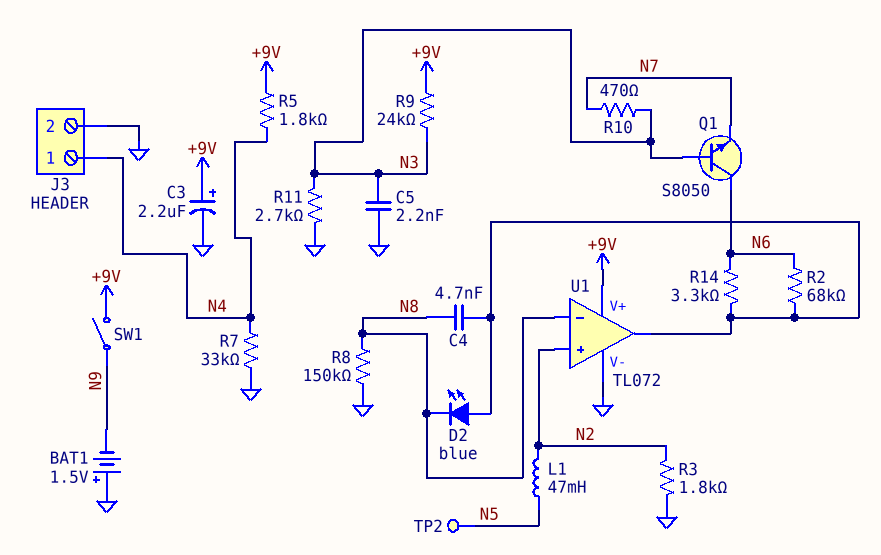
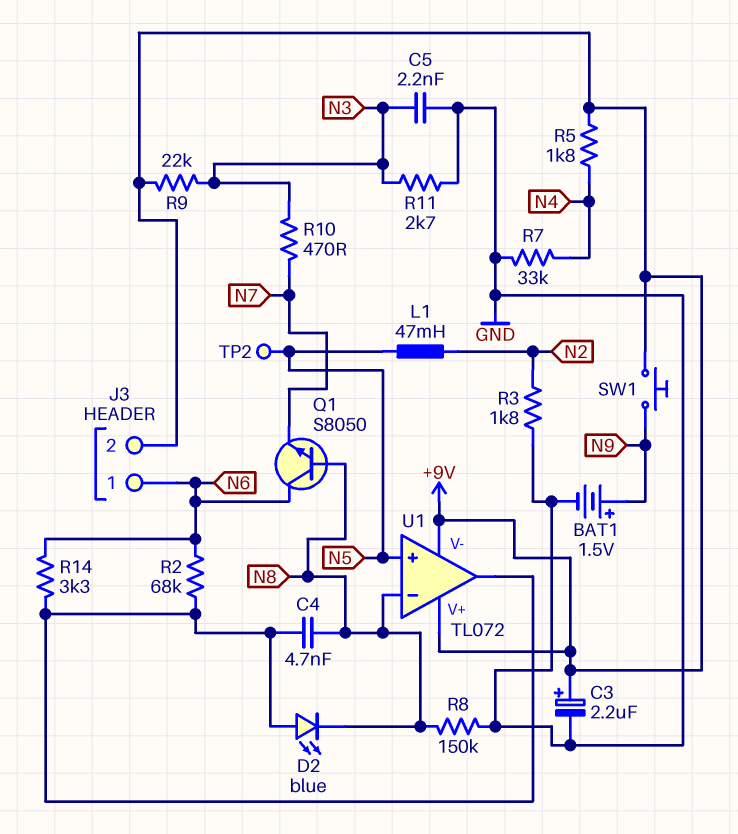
BAT1: 1.5V (plus GND, minus N9) -> 1.5V (plus N9, minus GND)
J3 pin 1: N4 -> N6
J3 pin 2: GND -> +9V
Q1: NPN S8050 (B N3, C N6, E N7) -> NPN S8050 (B N8, C N6, E N7)
R9: 24k (+9V, N3) -> 22k (+9V, N3)
SW1: switch (+9V, N9) -> button (+9V, N9)
U1 pin V-: GND -> +9V
U1 pin in+: N2 -> N5

